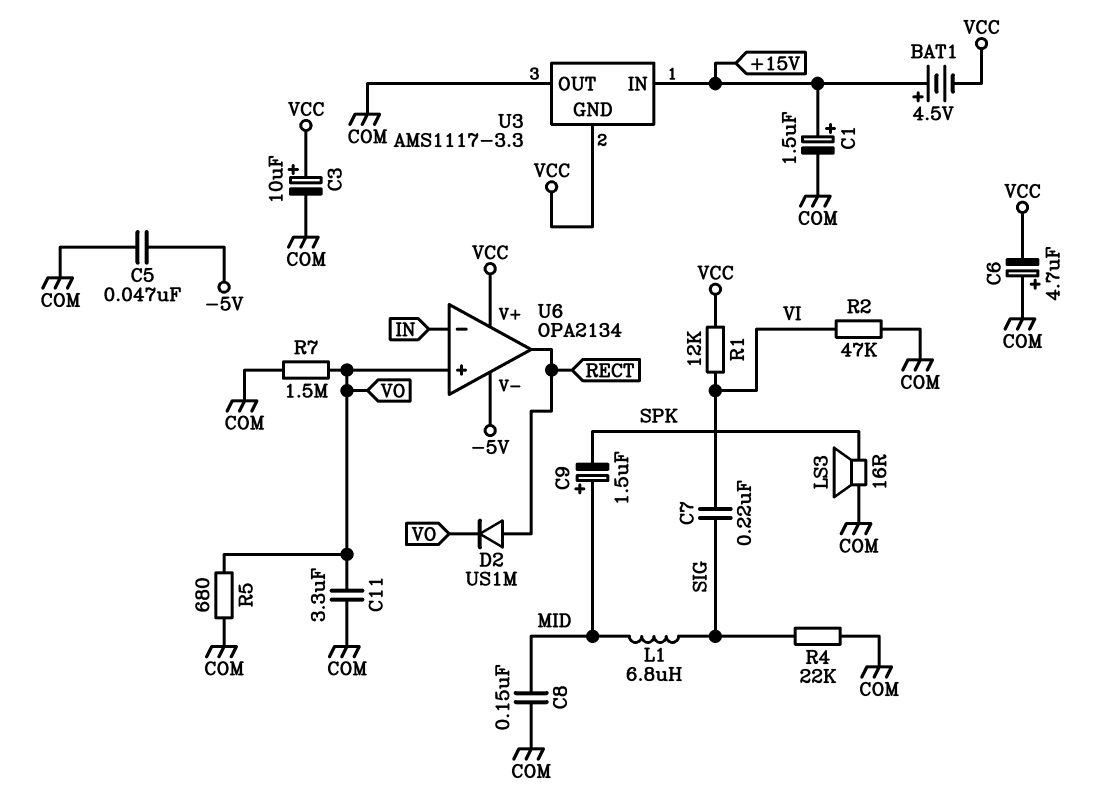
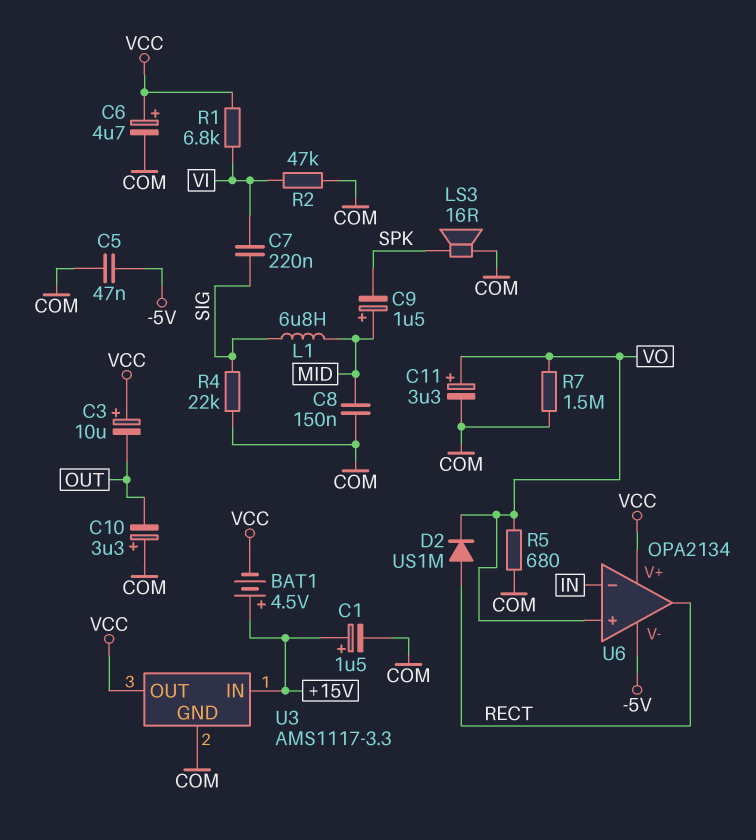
C3: 10uF (plus VCC, minus COM) -> 10uF (plus VCC, minus OUT)
C6: 4.7uF (plus COM, minus VCC) -> 4.7uF (plus VCC, minus COM)
C10: none -> 3.3uF (plus COM, minus OUT)
C11: 3.3uF (COM, VO) -> 3.3uF (plus VO, minus COM)
R1: 12k (VCC, VI) -> 6.8k (VCC, VI)
U3 pin GND: VCC -> COM
U3 pin OUT: COM -> VCC

